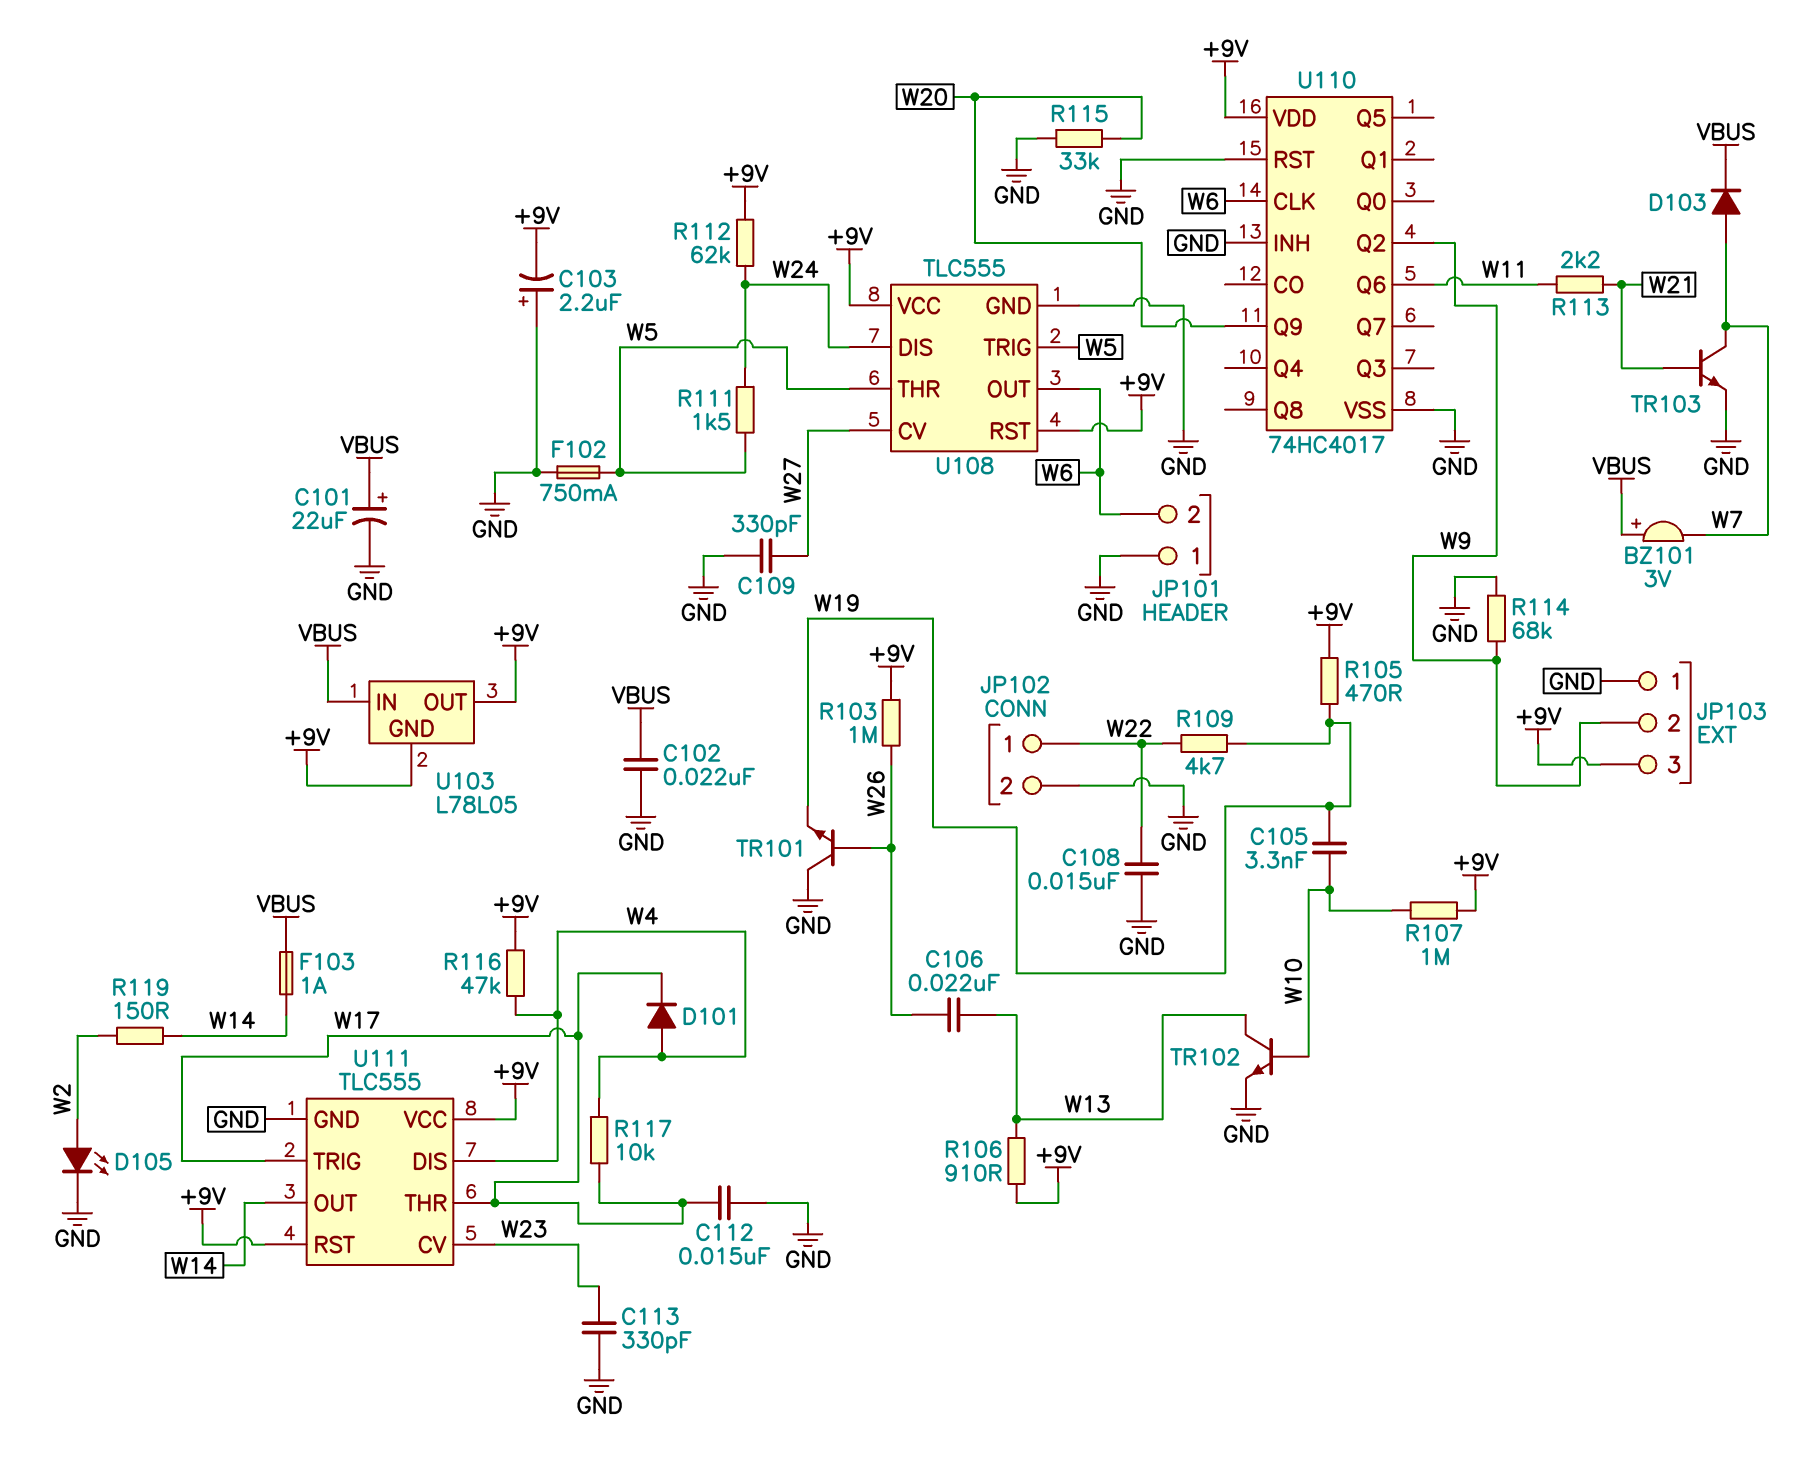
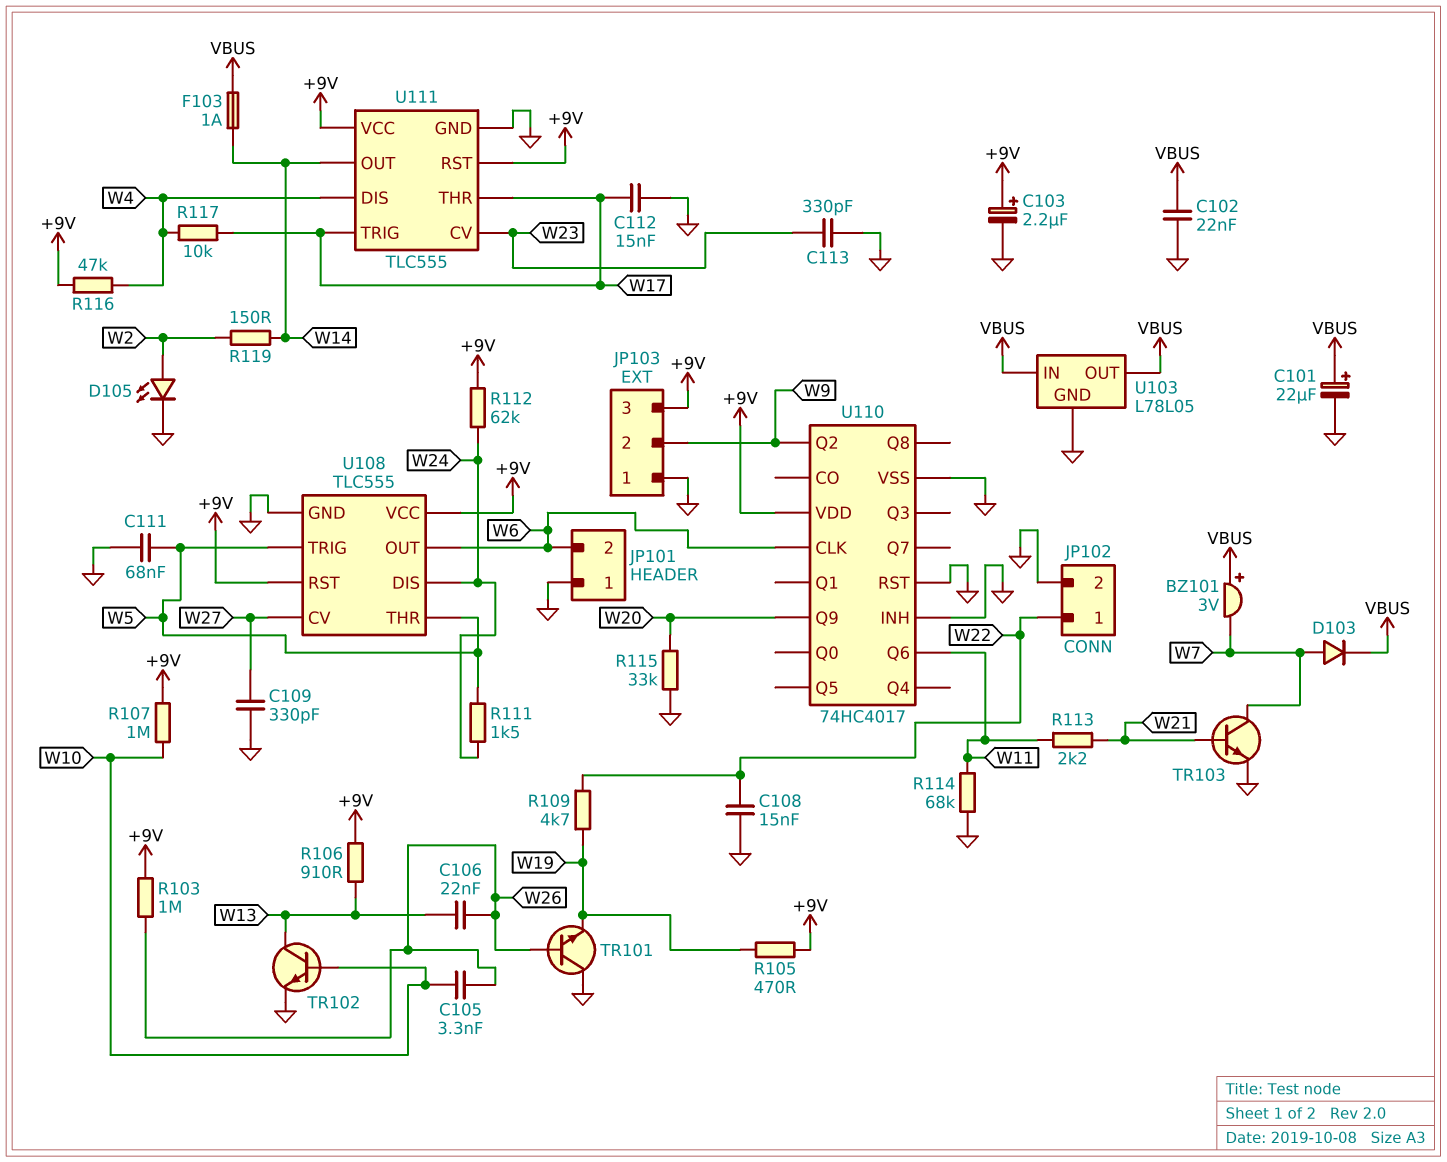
C103: 2.2uF (plus GND, minus +9V) -> 2.2uF (plus +9V, minus GND)
C105: 3.3nF (W10, W19) -> 3.3nF (W10, W26)
C111: none -> 68nF (GND, W5)
D101: diode (A W4, K W17) -> none
F102: 750mA (GND, W5) -> none
R114: 68k (GND, W9) -> 68k (GND, W11)
U103 pin GND: +9V -> GND
U103 pin OUT: +9V -> VBUS

